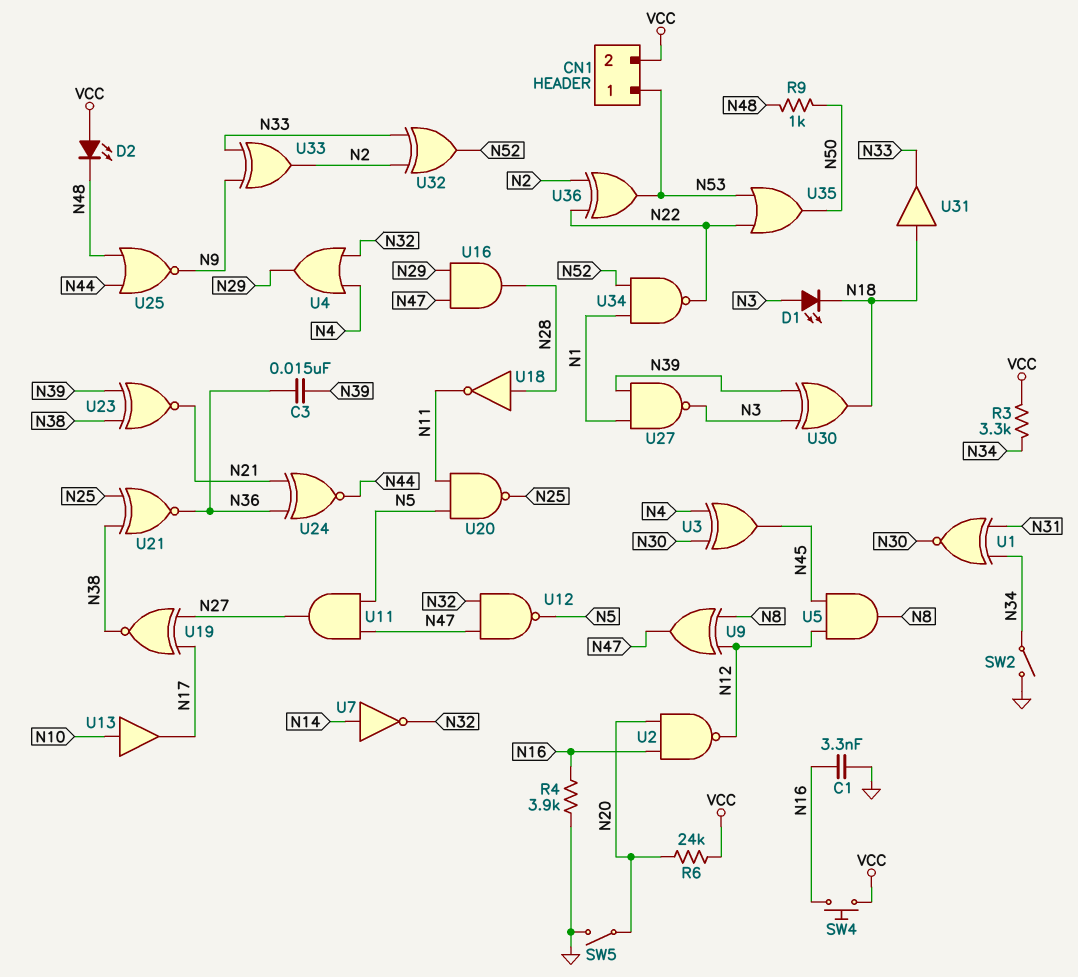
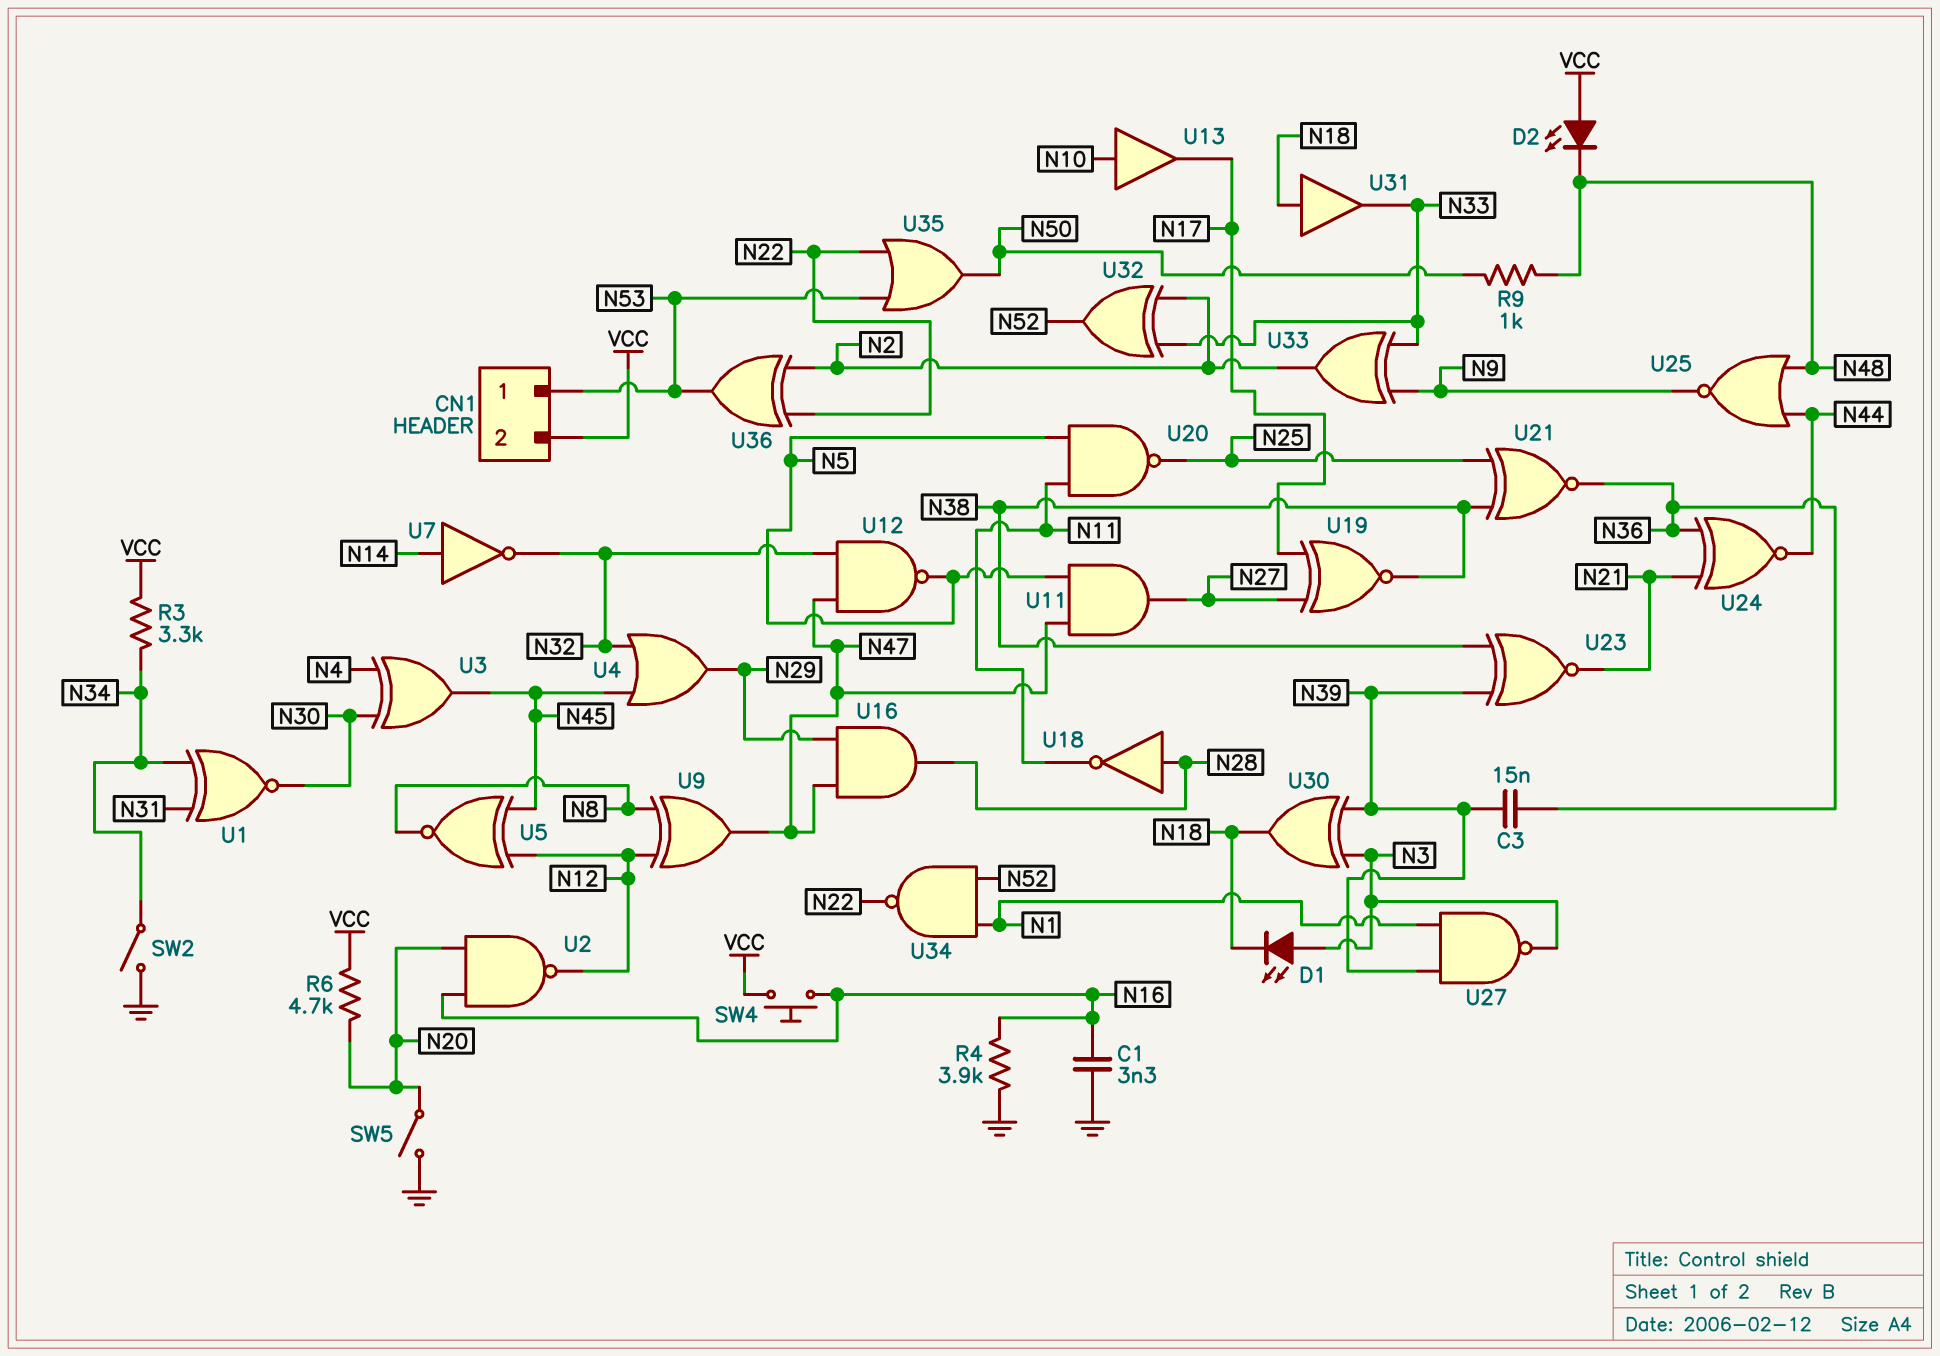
R6: 24k (N20, VCC) -> 4.7k (N20, VCC)
U4: OR (in N4, in N32, out N29) -> OR (in N32, in N45, out N29)
U5: AND (in N12, in N45, out N8) -> XNOR (in N12, in N45, out N8)

